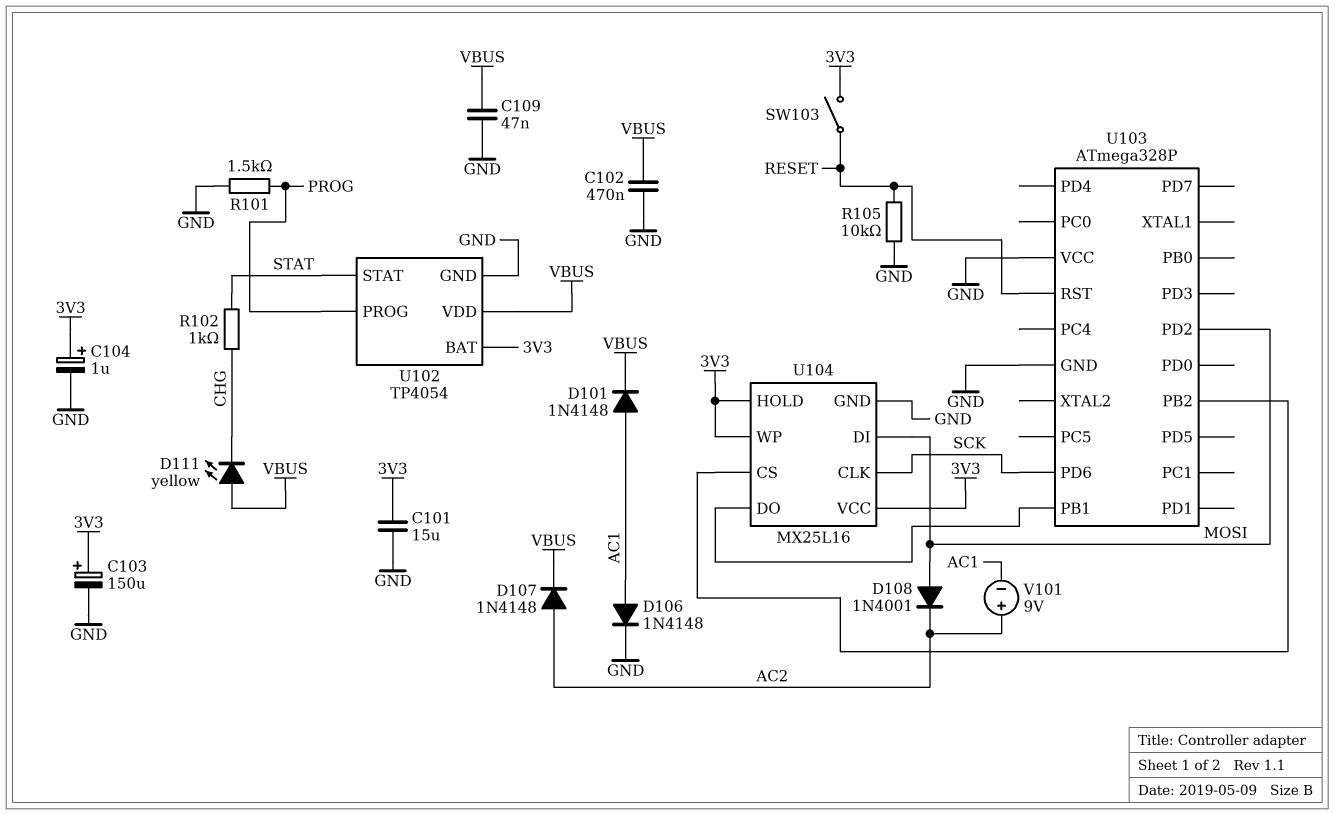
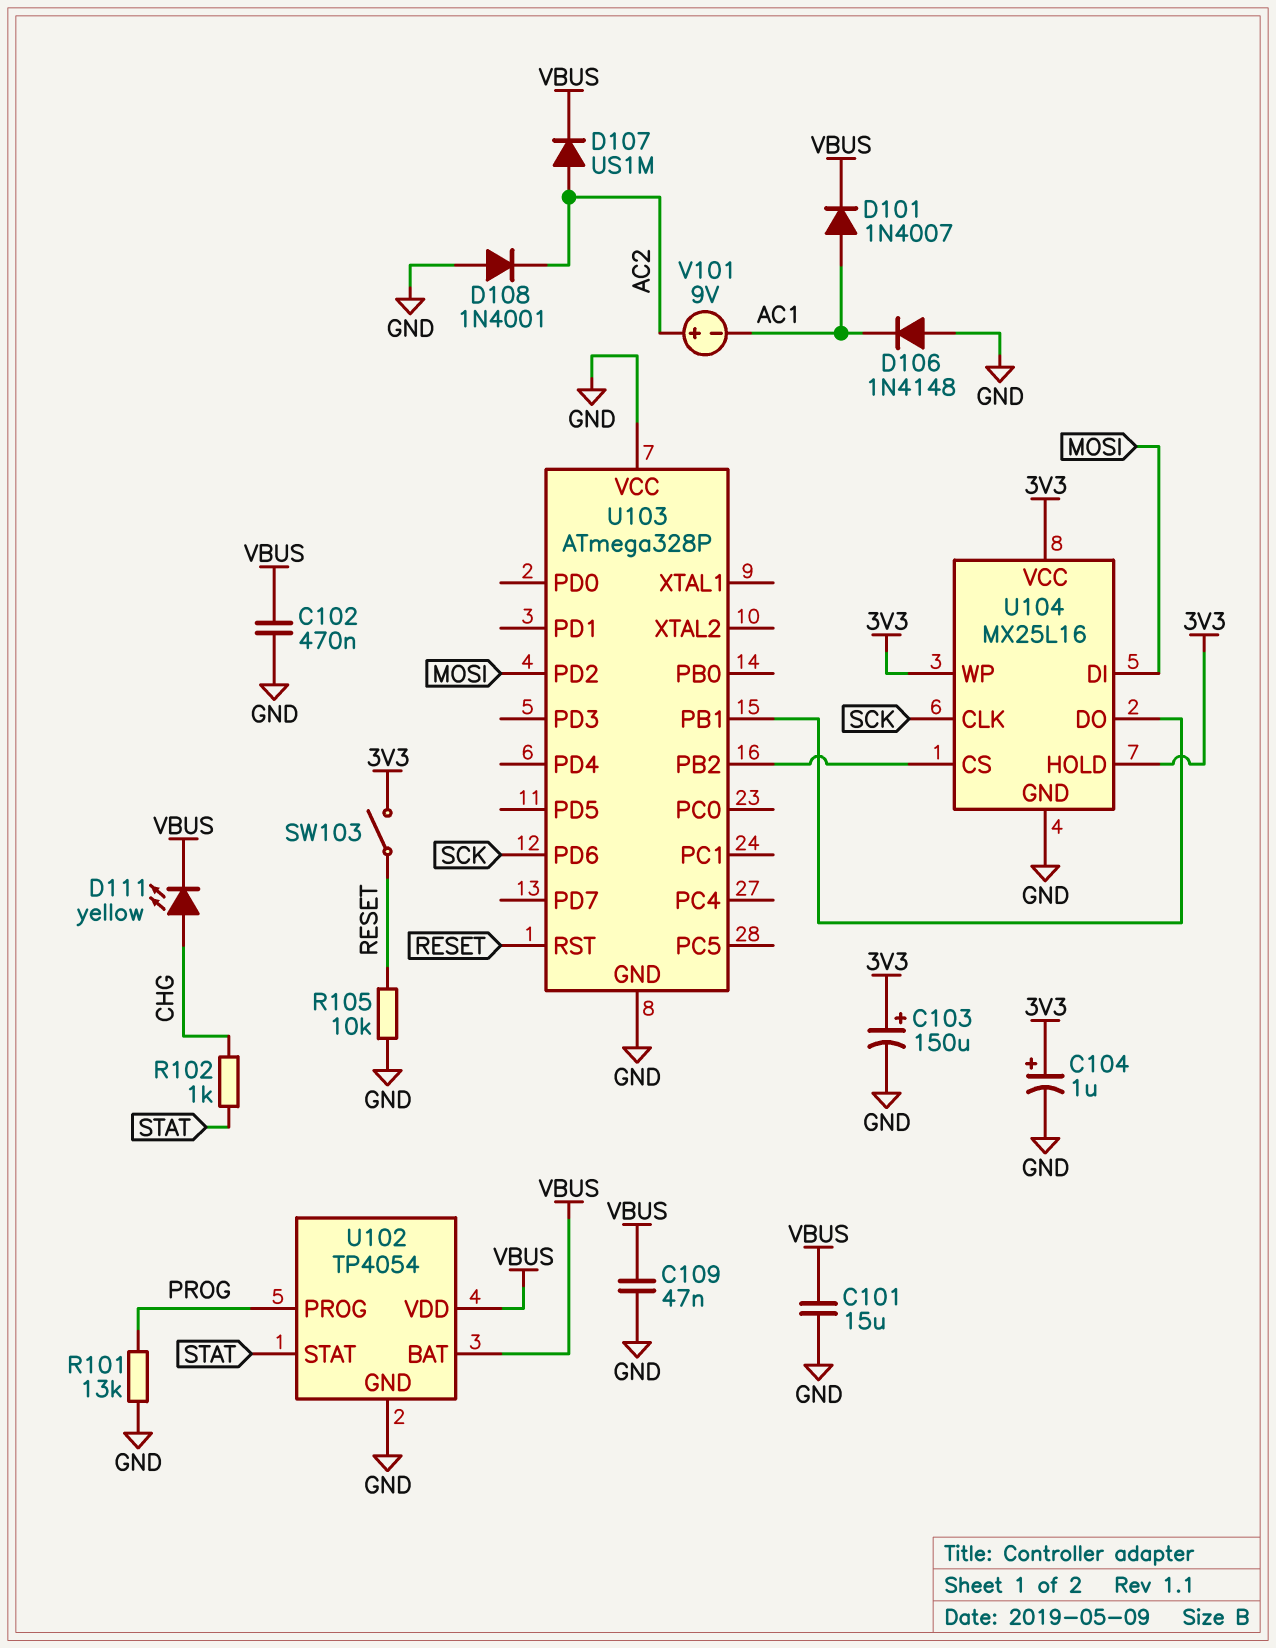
C101: 15uF (3V3, GND) -> 15uF (GND, VBUS)
D101: diode 1N4148 (A AC1, K VBUS) -> diode 1N4007 (A AC1, K VBUS)
D106: diode 1N4148 (A AC1, K GND) -> diode 1N4148 (A GND, K AC1)
D107: diode 1N4148 (A AC2, K VBUS) -> diode US1M (A AC2, K VBUS)
D108: diode 1N4001 (A MOSI, K AC2) -> diode 1N4001 (A GND, K AC2)
D111: LED yellow (A VBUS, K CHG) -> LED yellow (A CHG, K VBUS)
R101: 1.5k (GND, PROG) -> 13k (GND, PROG)
U102 pin BAT: 3V3 -> VBUS

